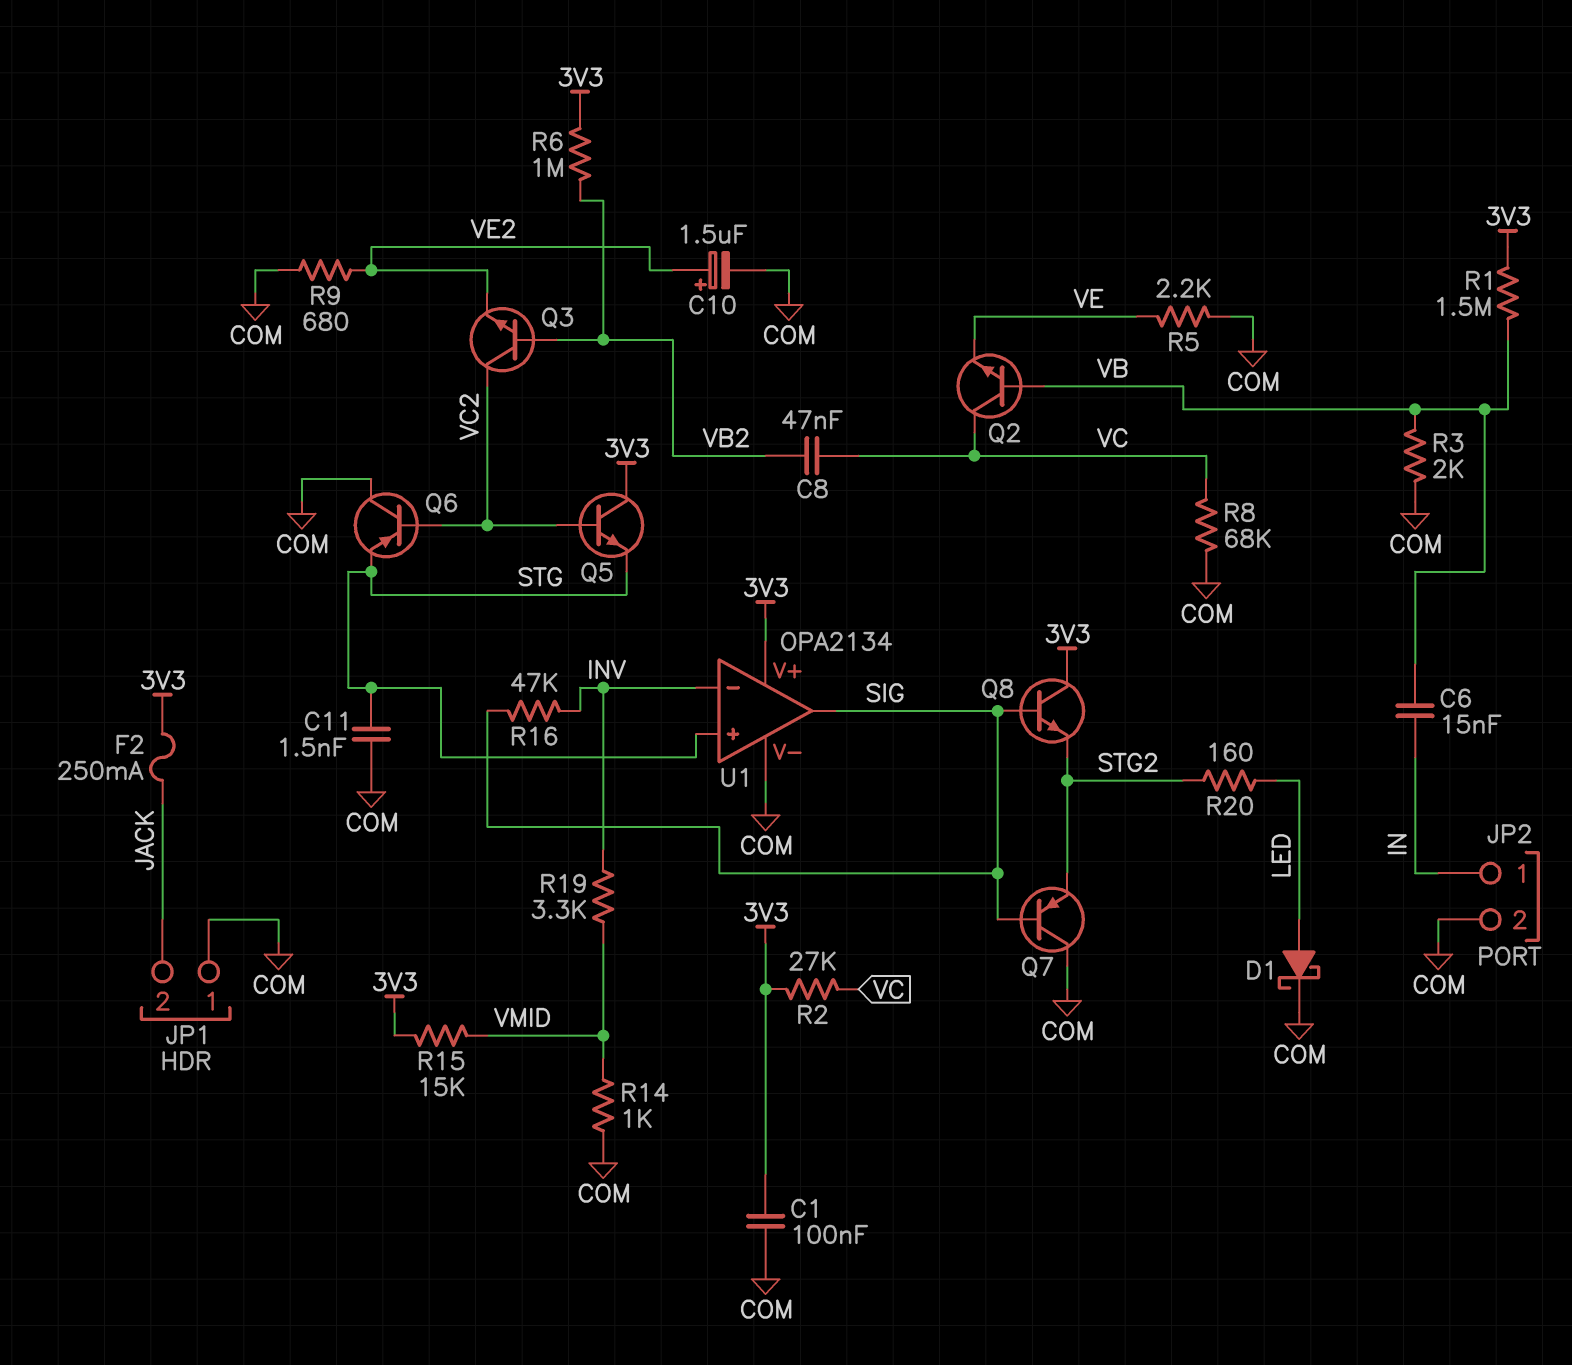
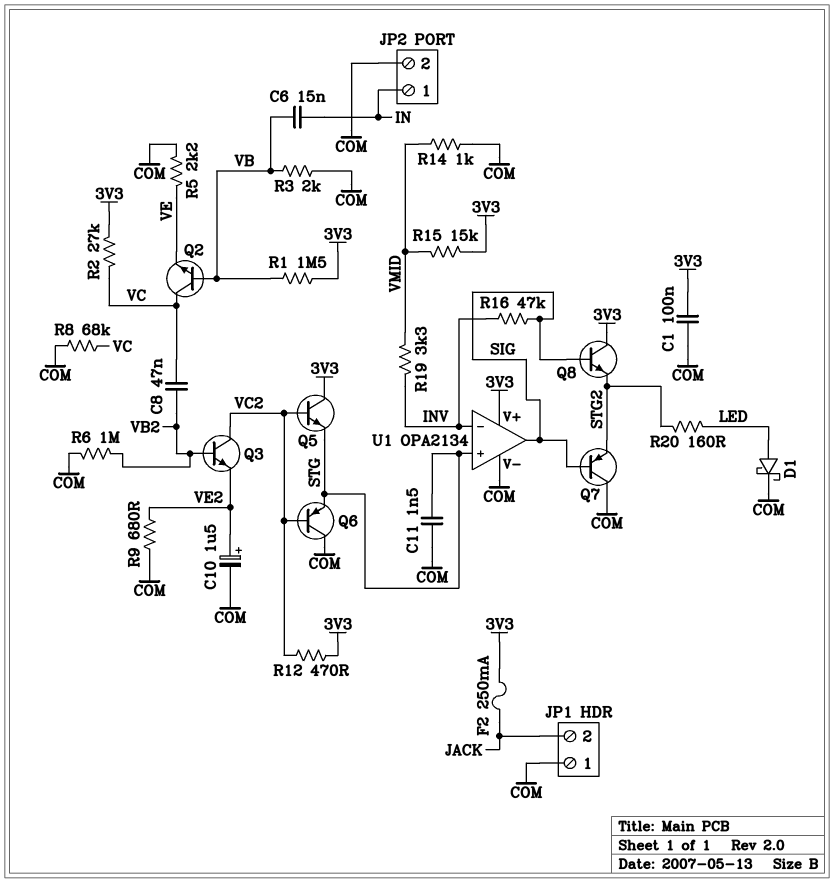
R6: 1M (3V3, VB2) -> 1M (COM, VB2)
R12: none -> 470 (3V3, VC2)

